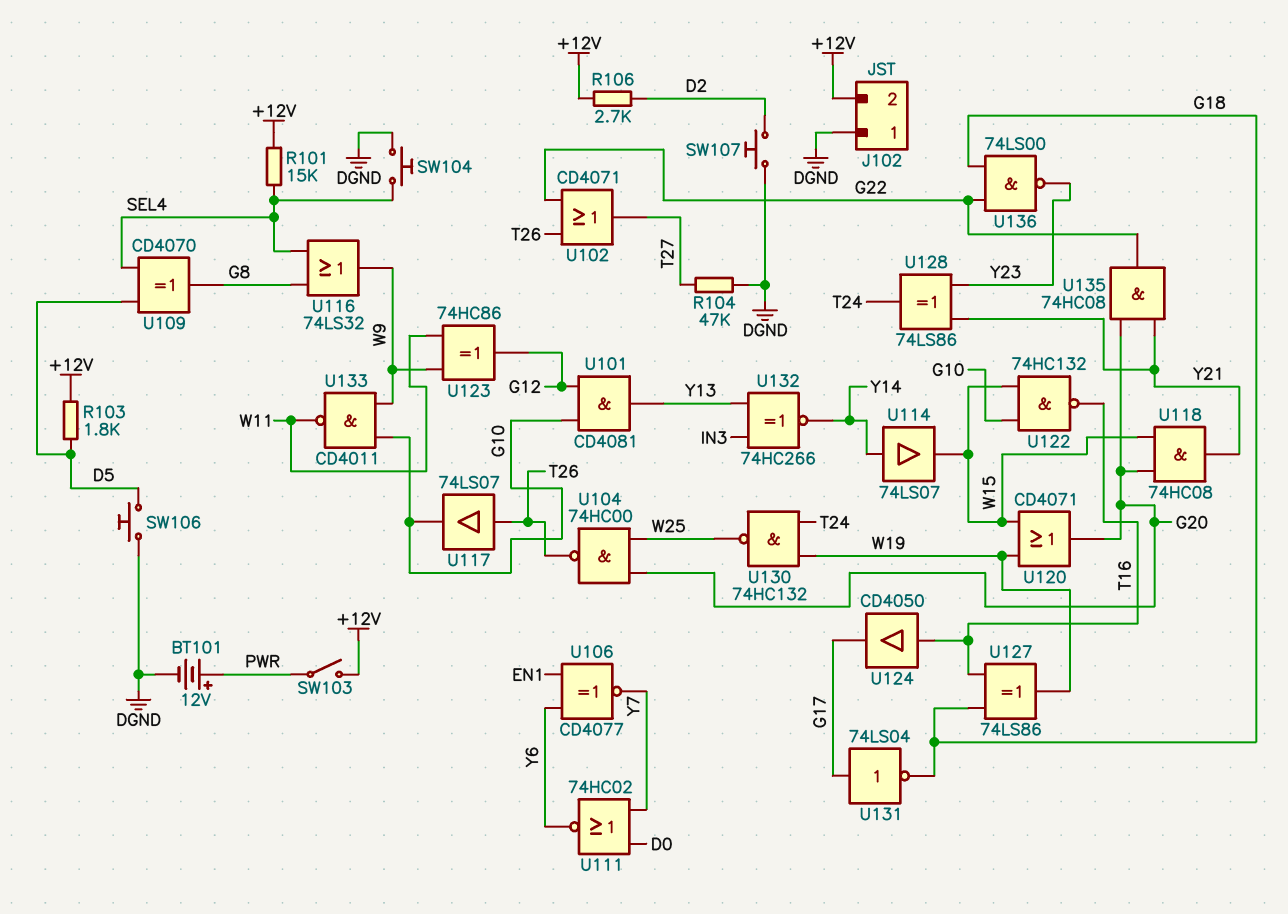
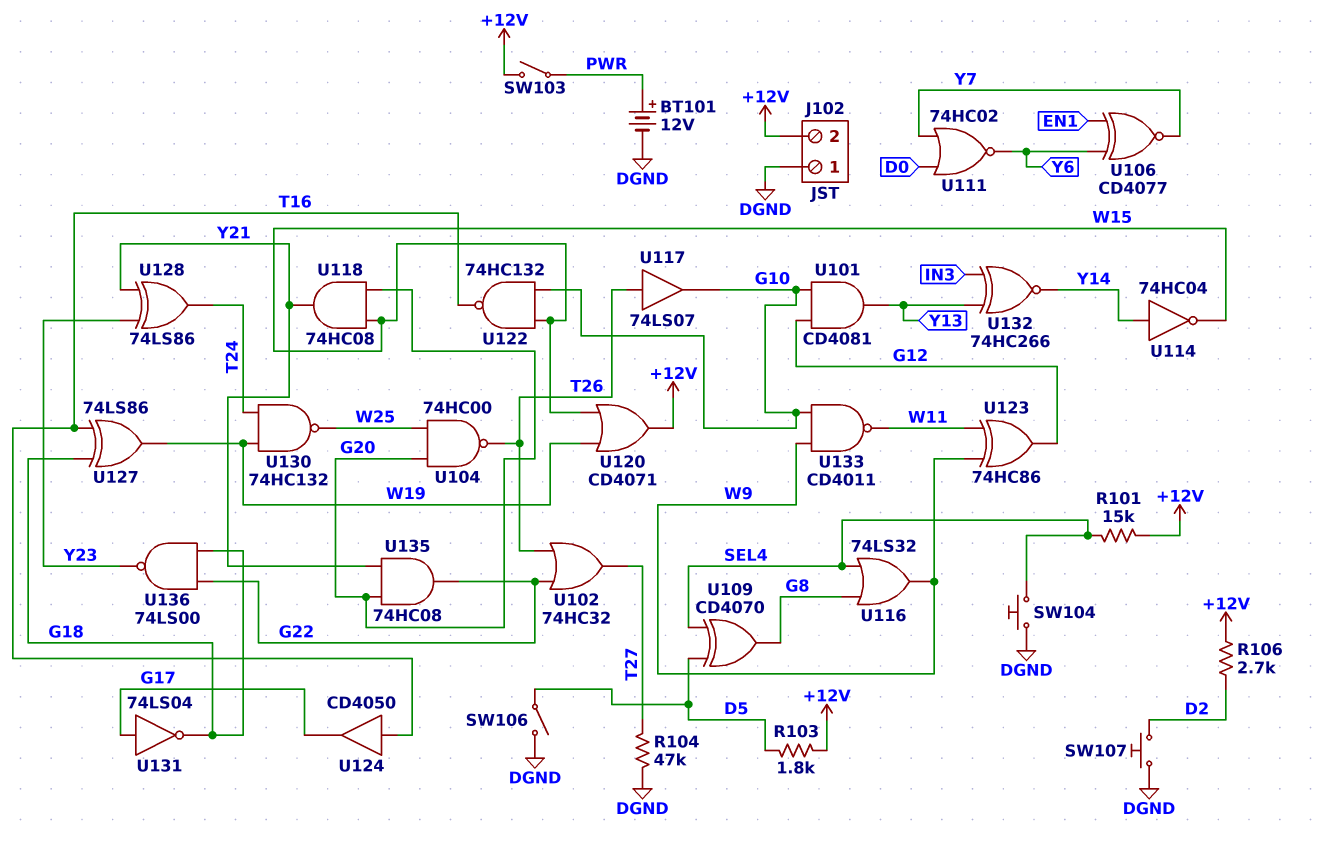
SW106: button (D5, DGND) -> switch (D5, DGND)
U102: OR CD4071 (in G22, in T26, out T27) -> OR 74HC32 (in G22, in T26, out T27)
U114: buffer 74LS07 (in Y14, out W15) -> NOT 74HC04 (in Y14, out W15)
U120: OR CD4071 (in W15, in W19, out G20) -> OR CD4071 (in W15, in W19, out +12V)

